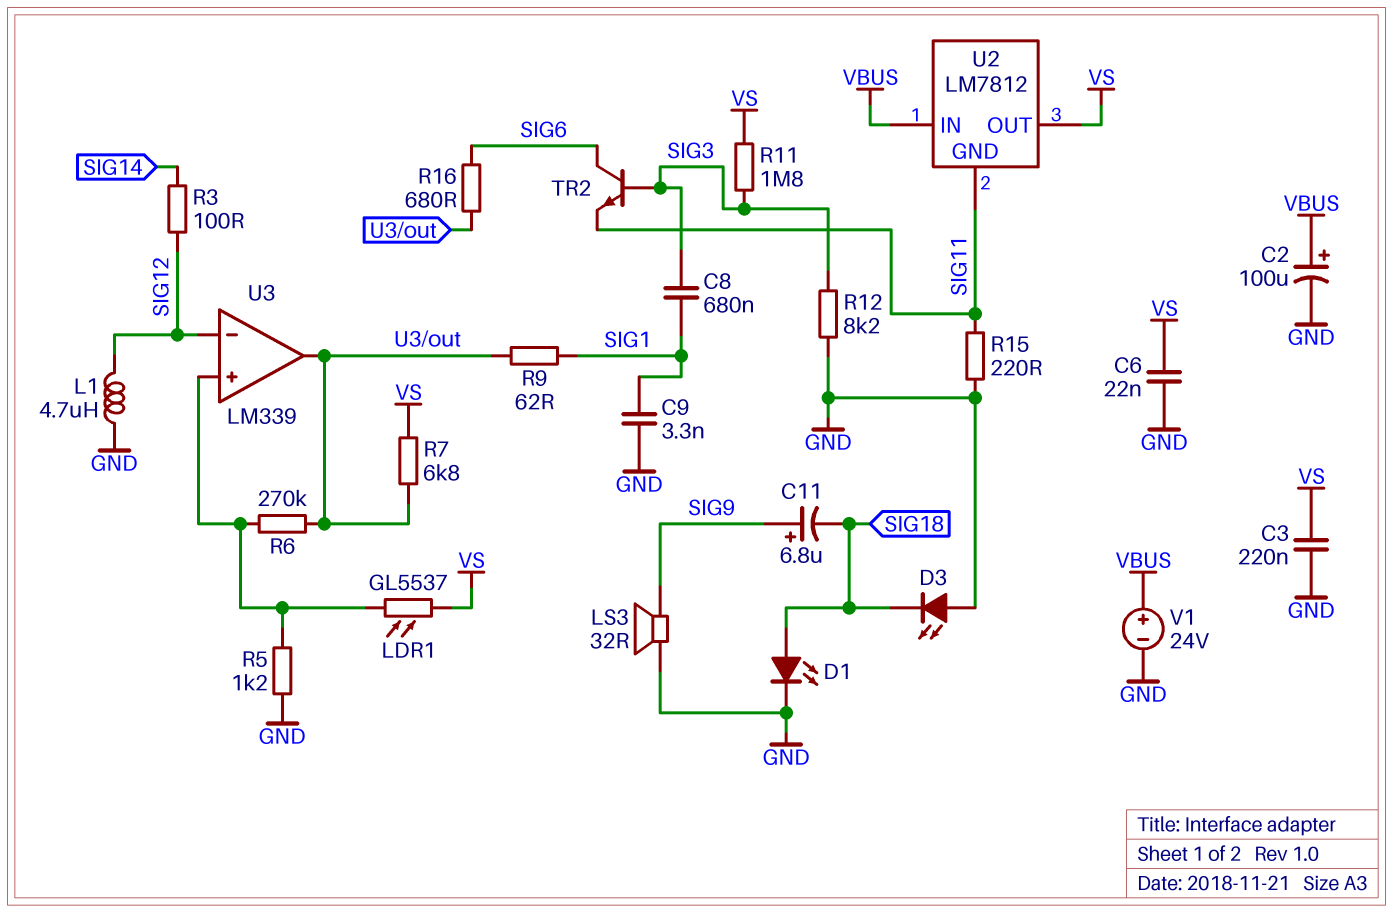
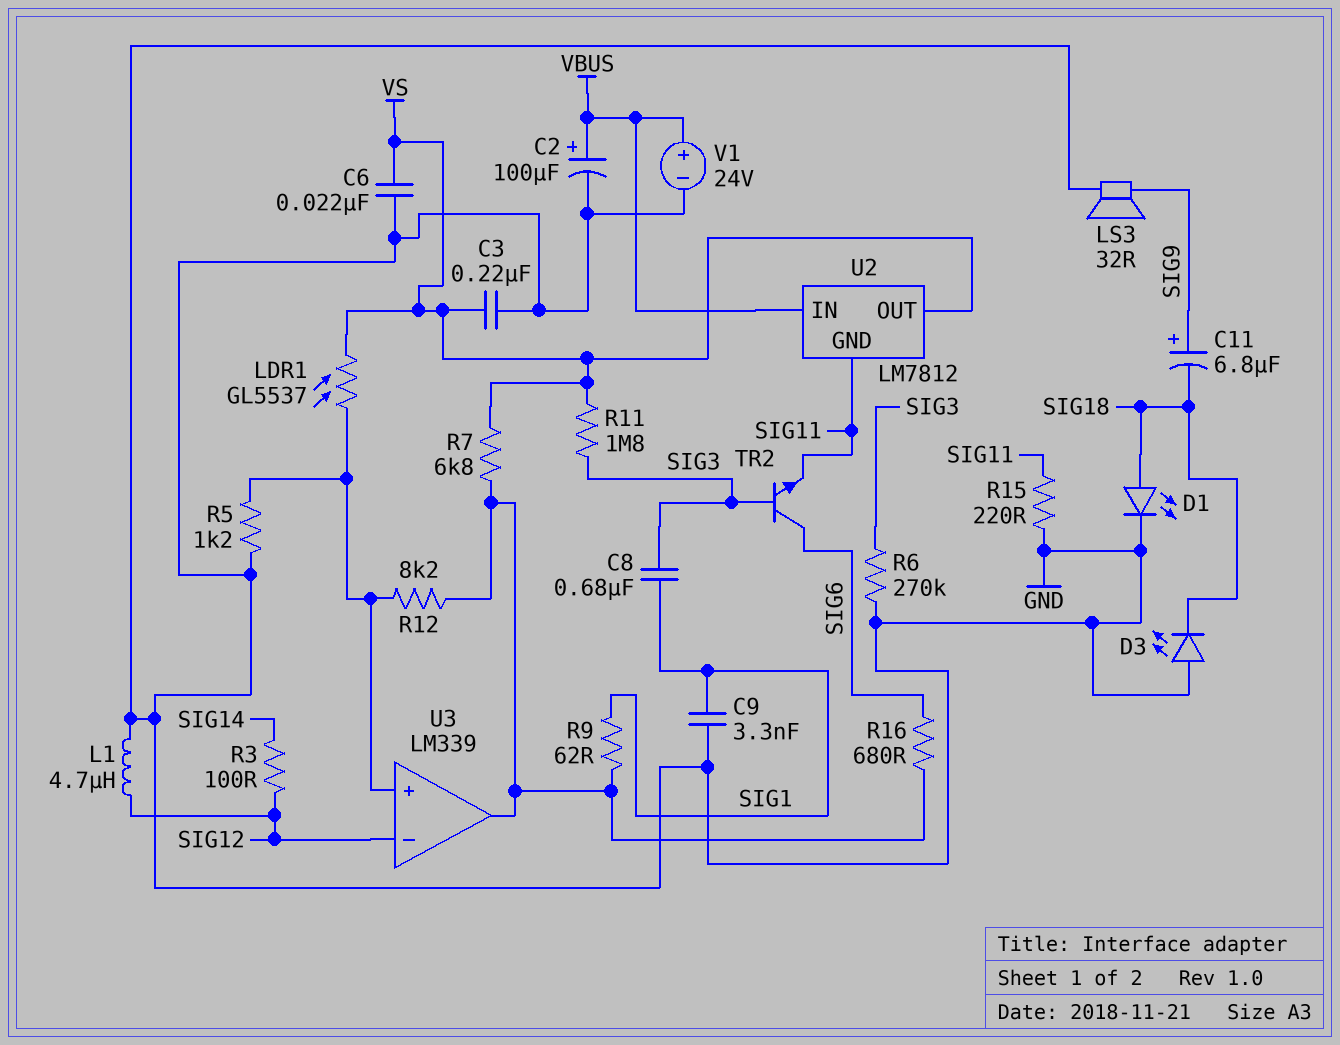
R6: 270k (U3/in+, U3/out) -> 270k (GND, SIG3)
R12: 8.2k (GND, SIG3) -> 8.2k (U3/in+, U3/out)

